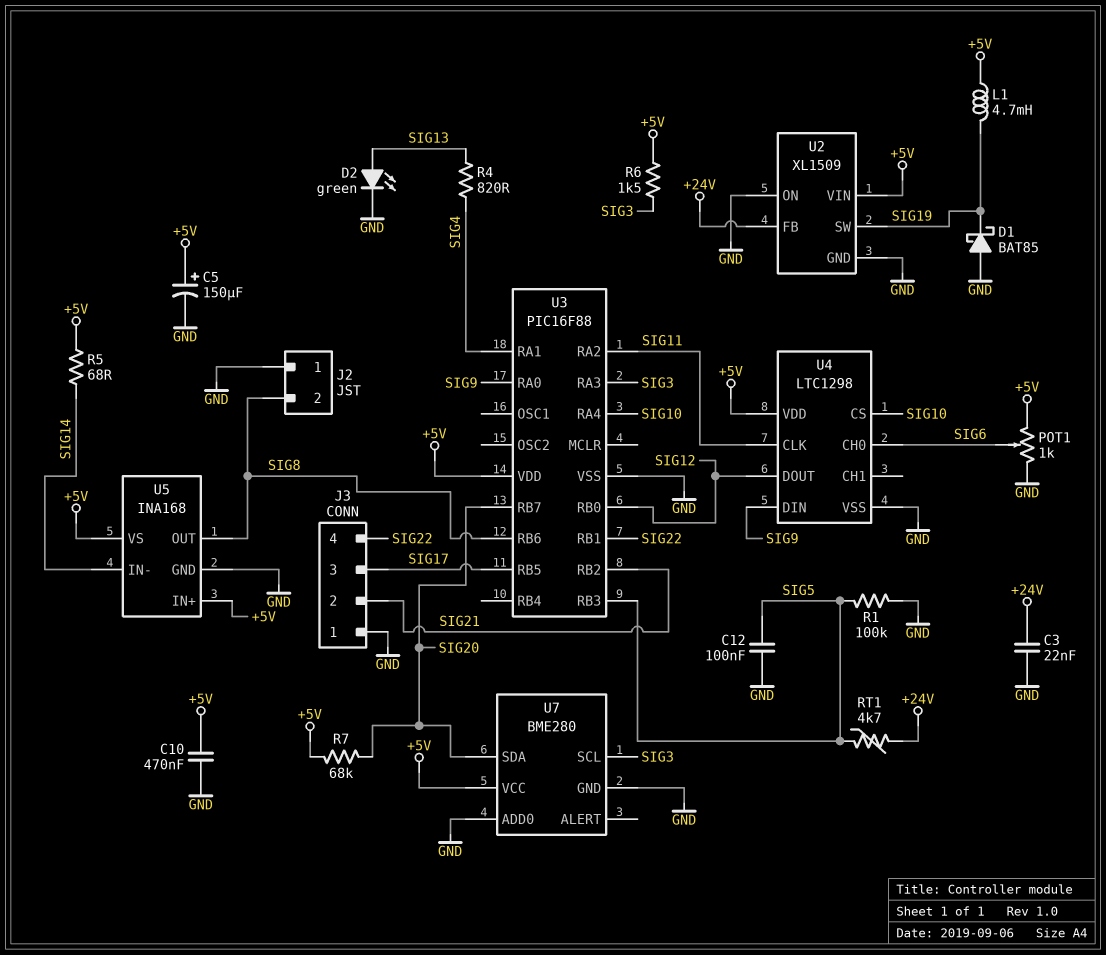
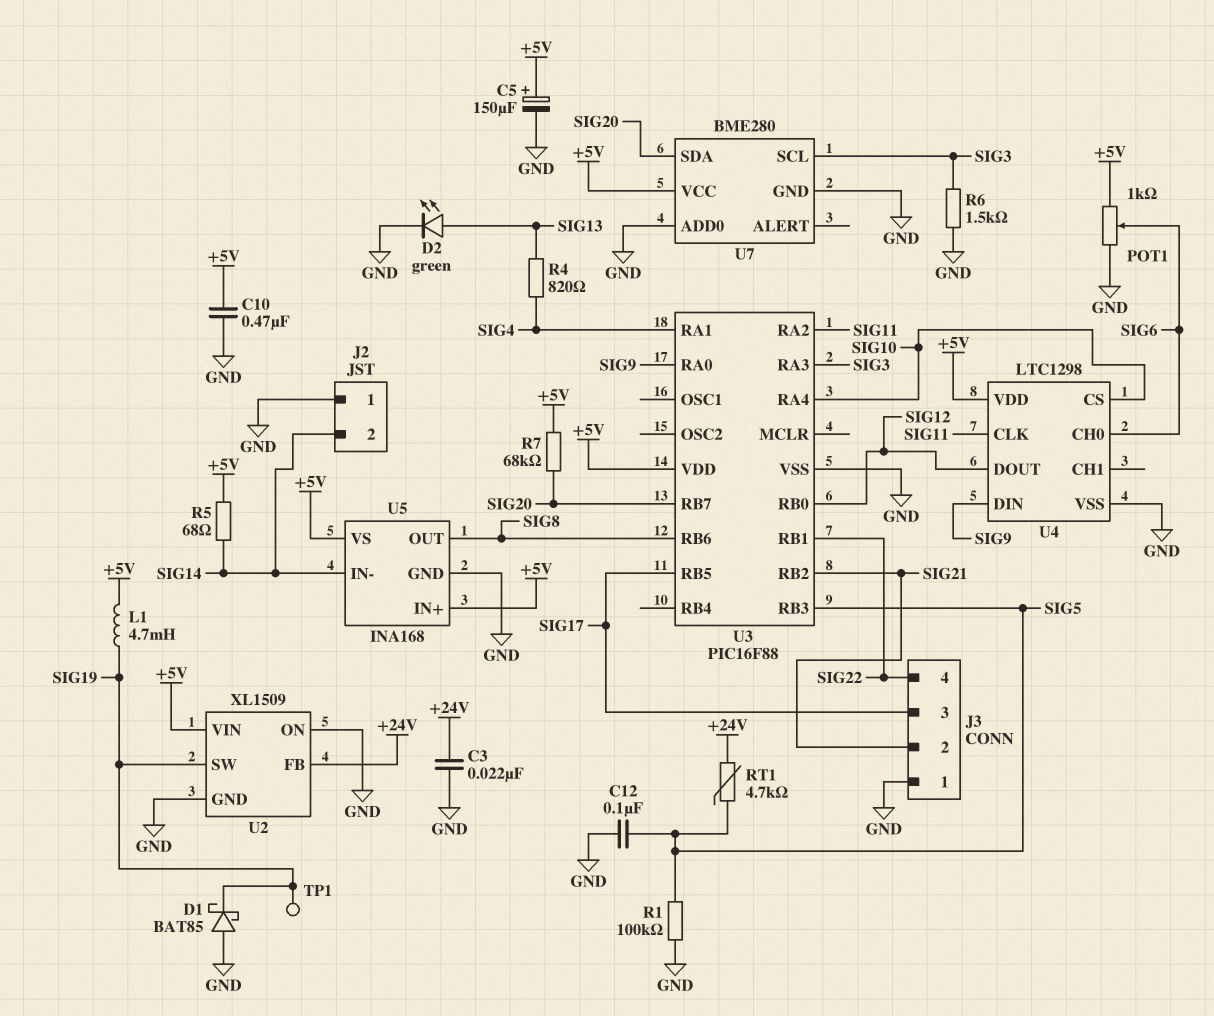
J2 pin 2: SIG8 -> SIG14
R6: 1.5k (+5V, SIG3) -> 1.5k (GND, SIG3)
TP1: none -> test point (SIG19)

